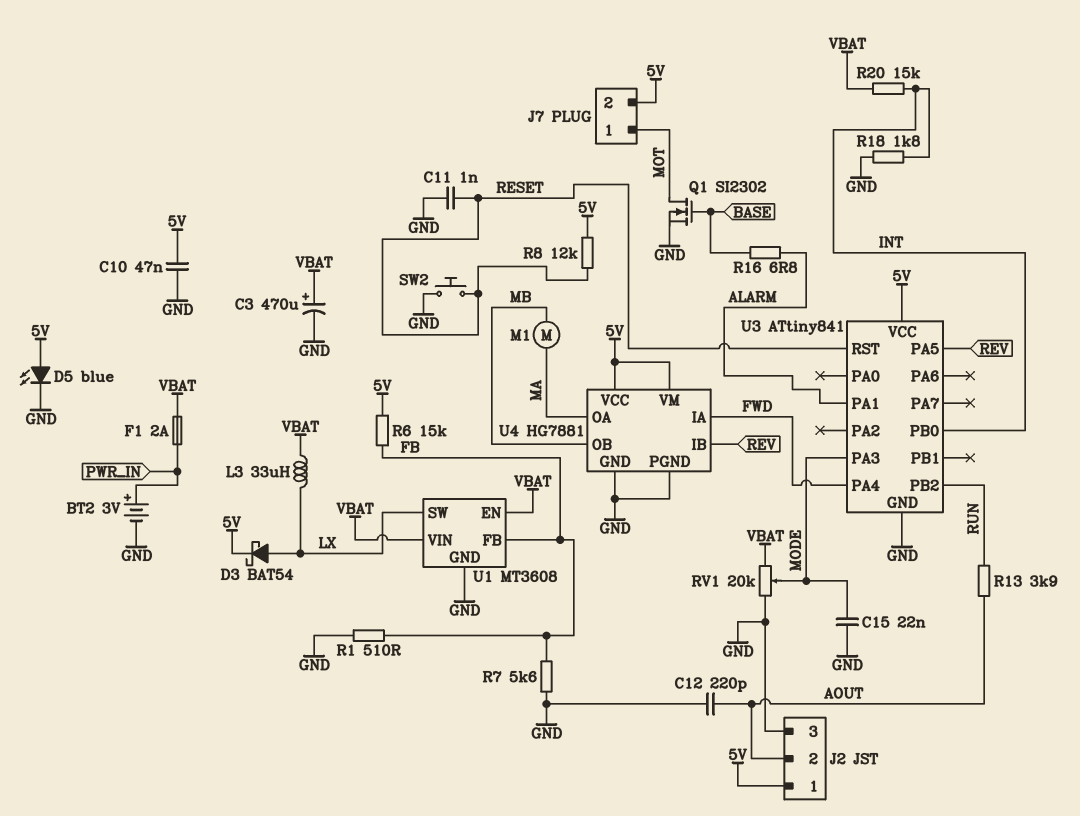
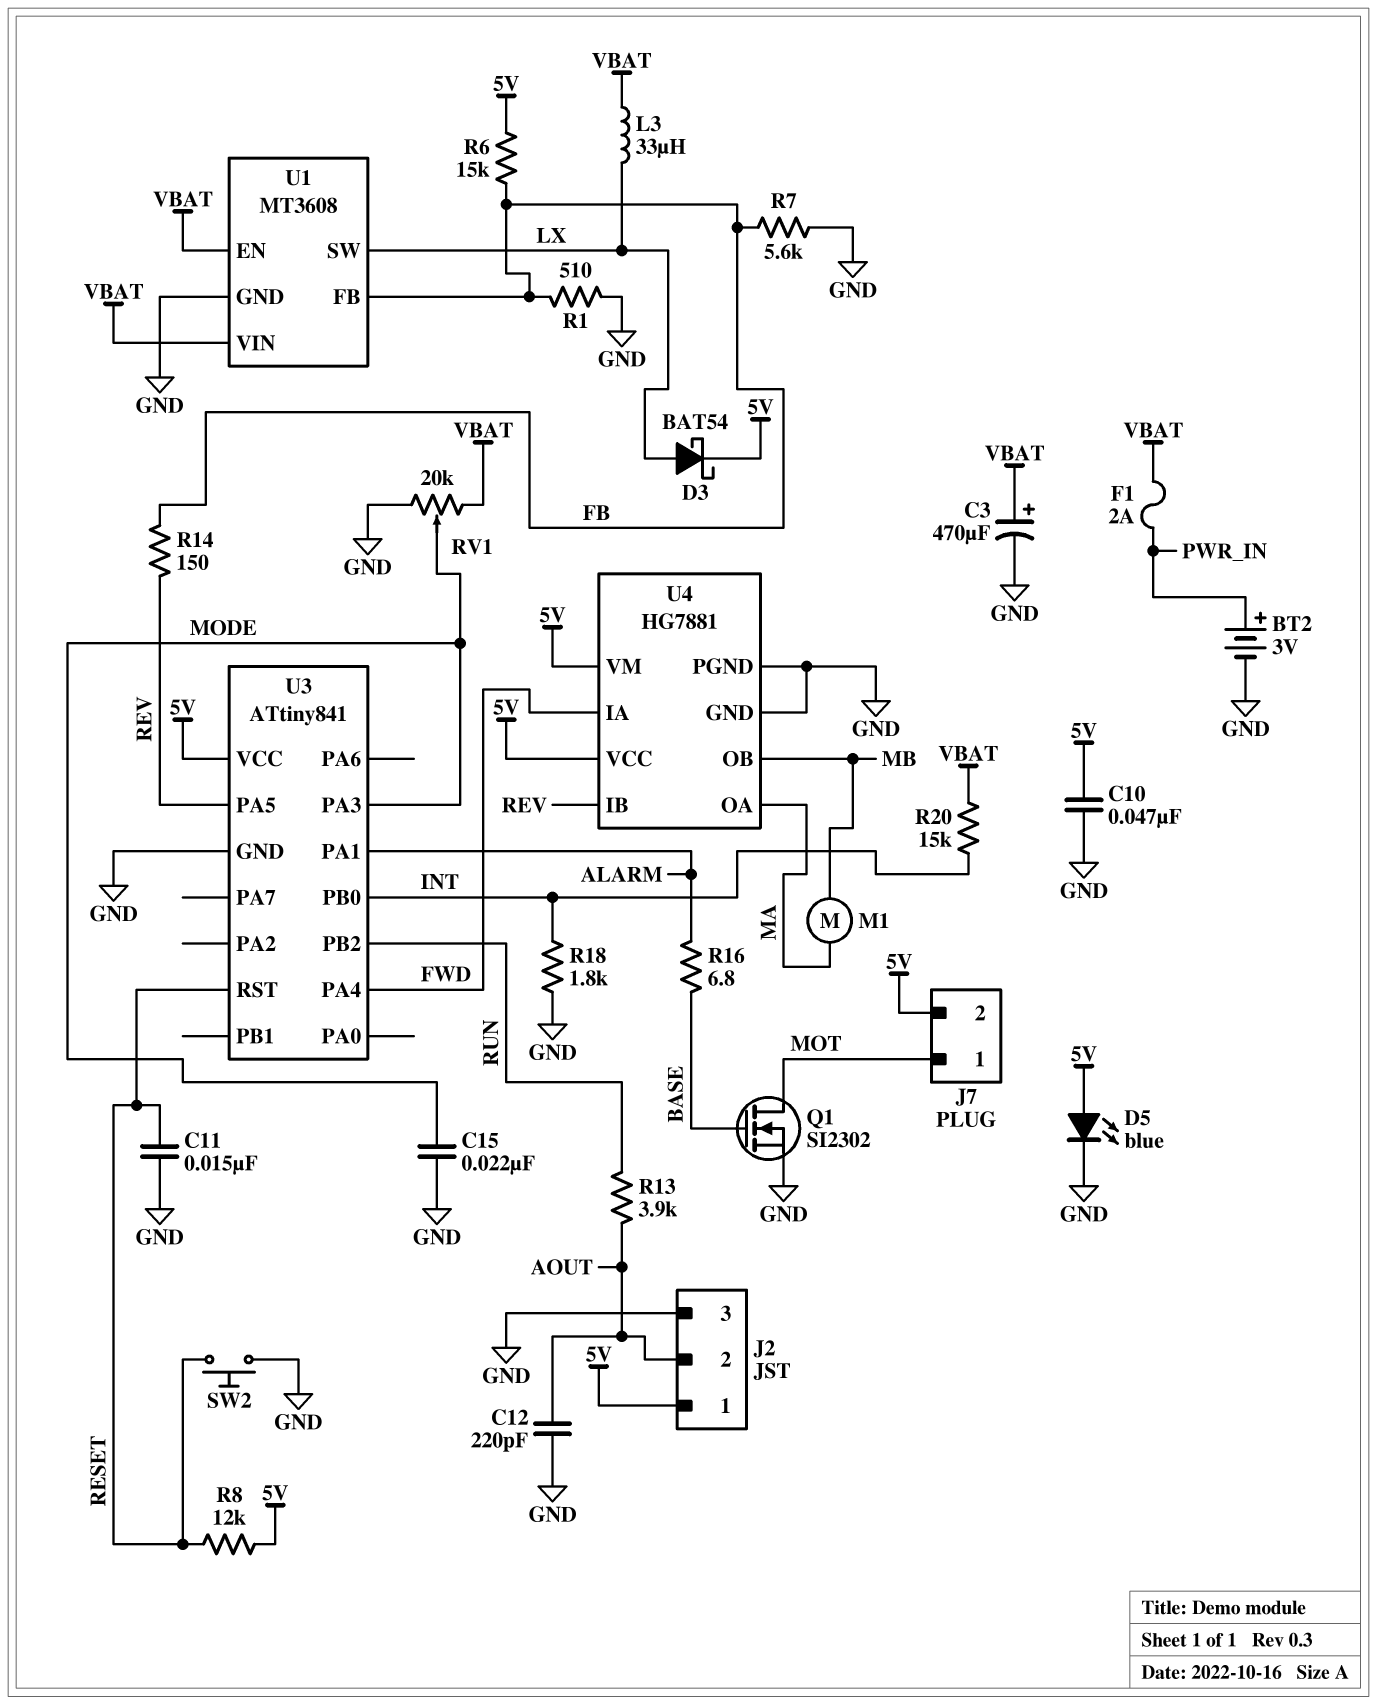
C11: 1nF (GND, RESET) -> 15nF (GND, RESET)
R14: none -> 150 (FB, REV)

